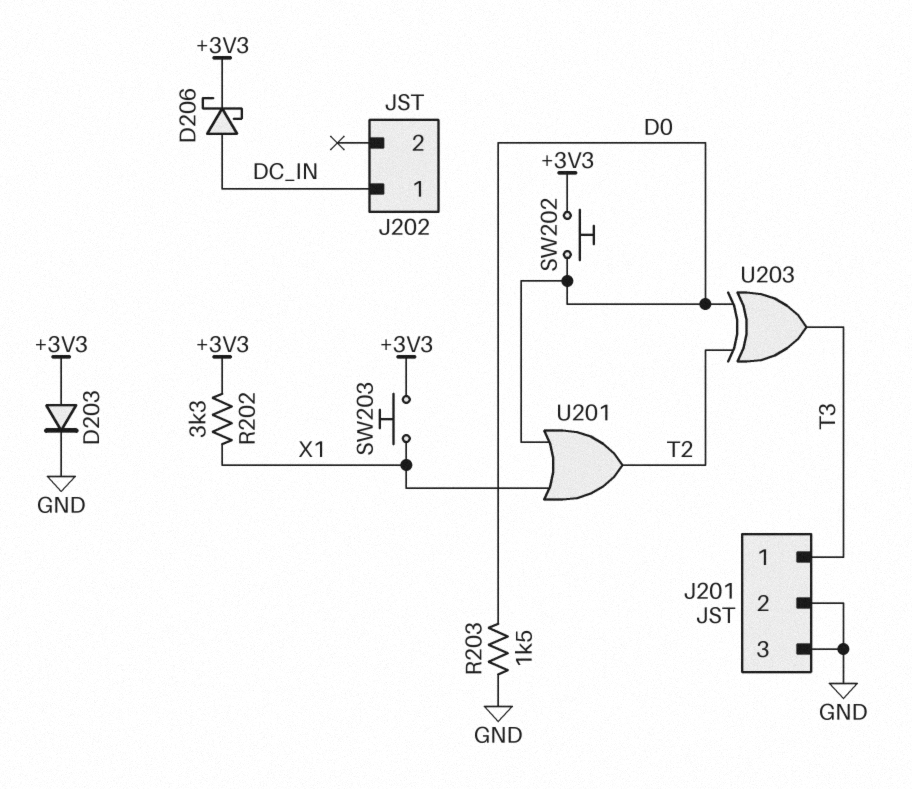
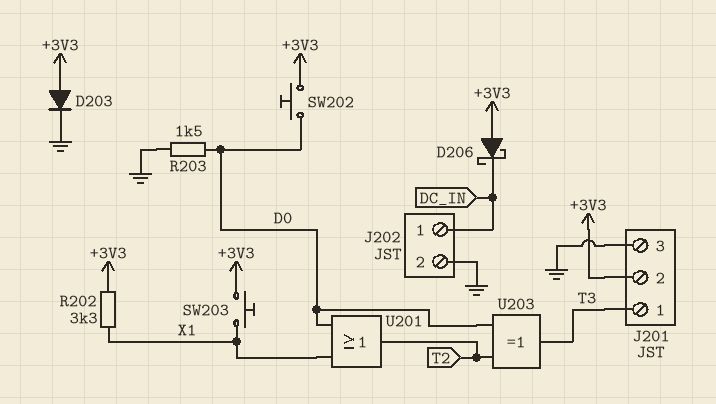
D206: schottky (A DC_IN, K +3V3) -> schottky (A +3V3, K DC_IN)
J201 pin 2: GND -> +3V3
J202 pin 2: none -> GND

